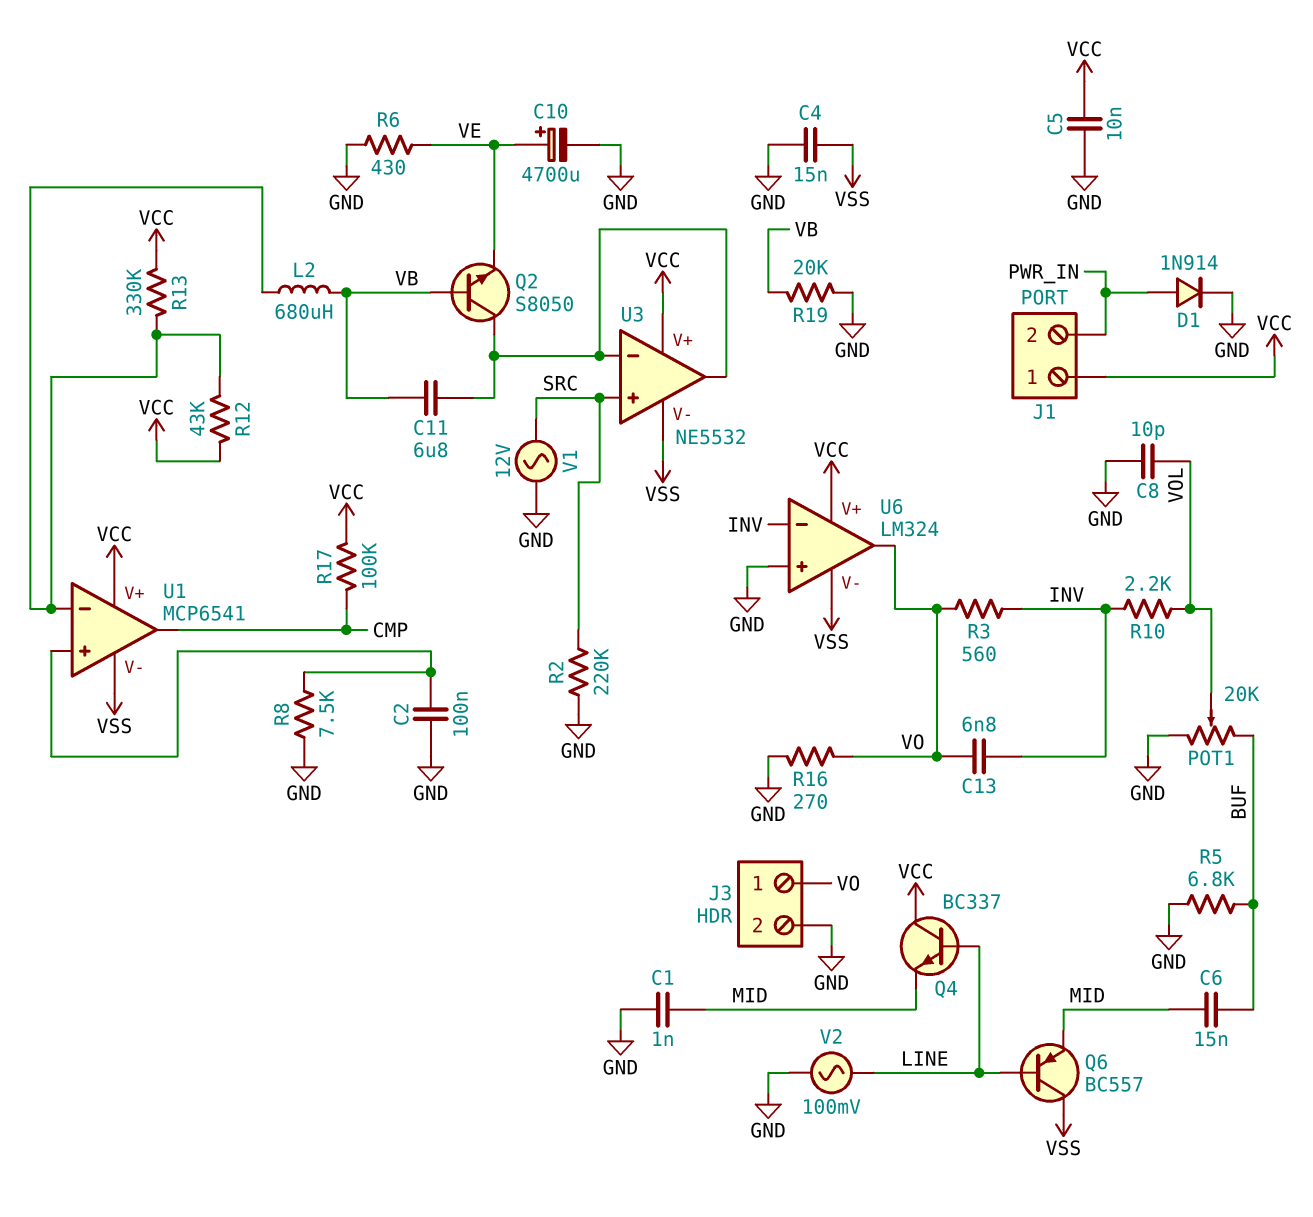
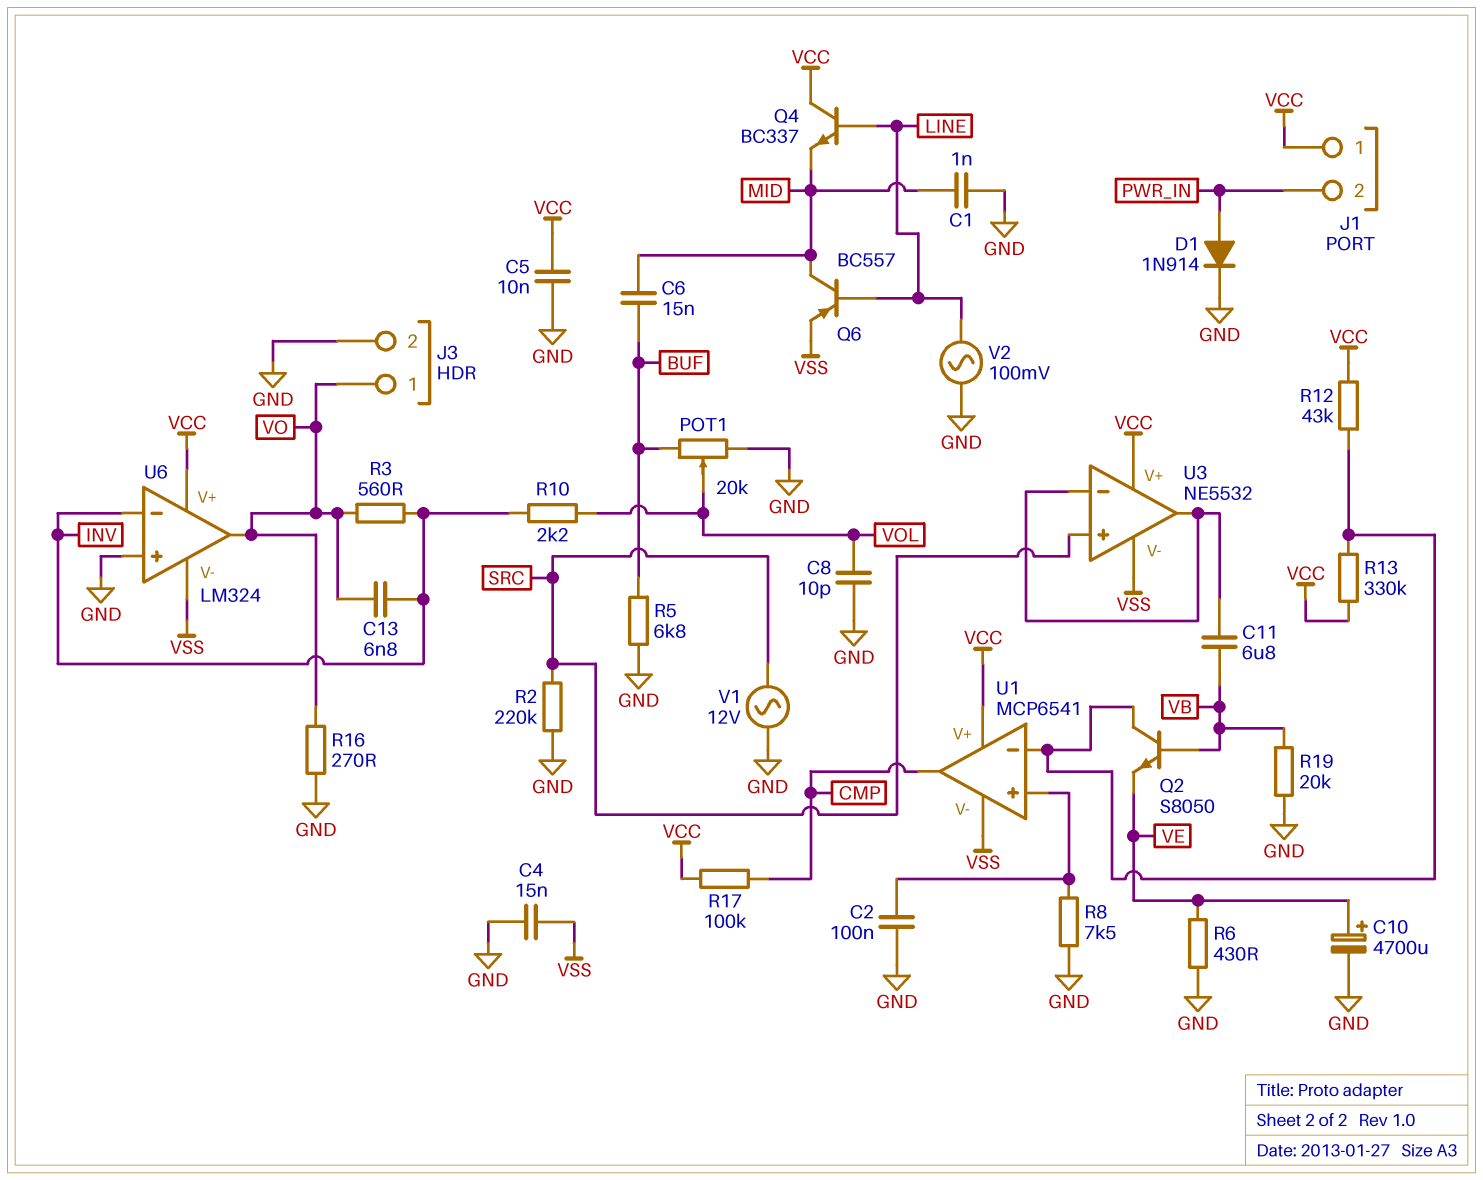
L2: 680uH (U1/in-, VB) -> none
Q2: NPN S8050 (B VB, C U3/in-, E VE) -> NPN S8050 (B VB, C U1/in-, E VE)
Q6: PNP BC557 (B LINE, C VSS, E MID) -> PNP BC557 (B LINE, C MID, E VSS)

